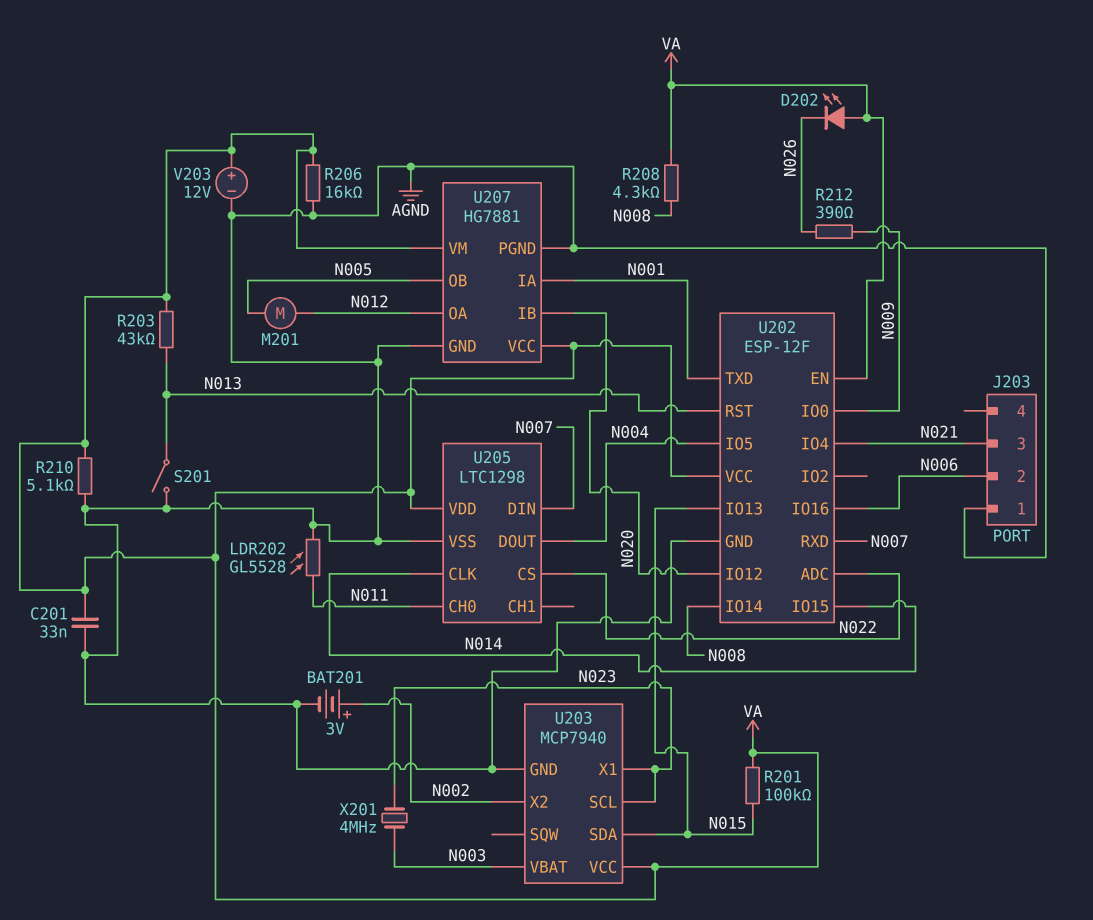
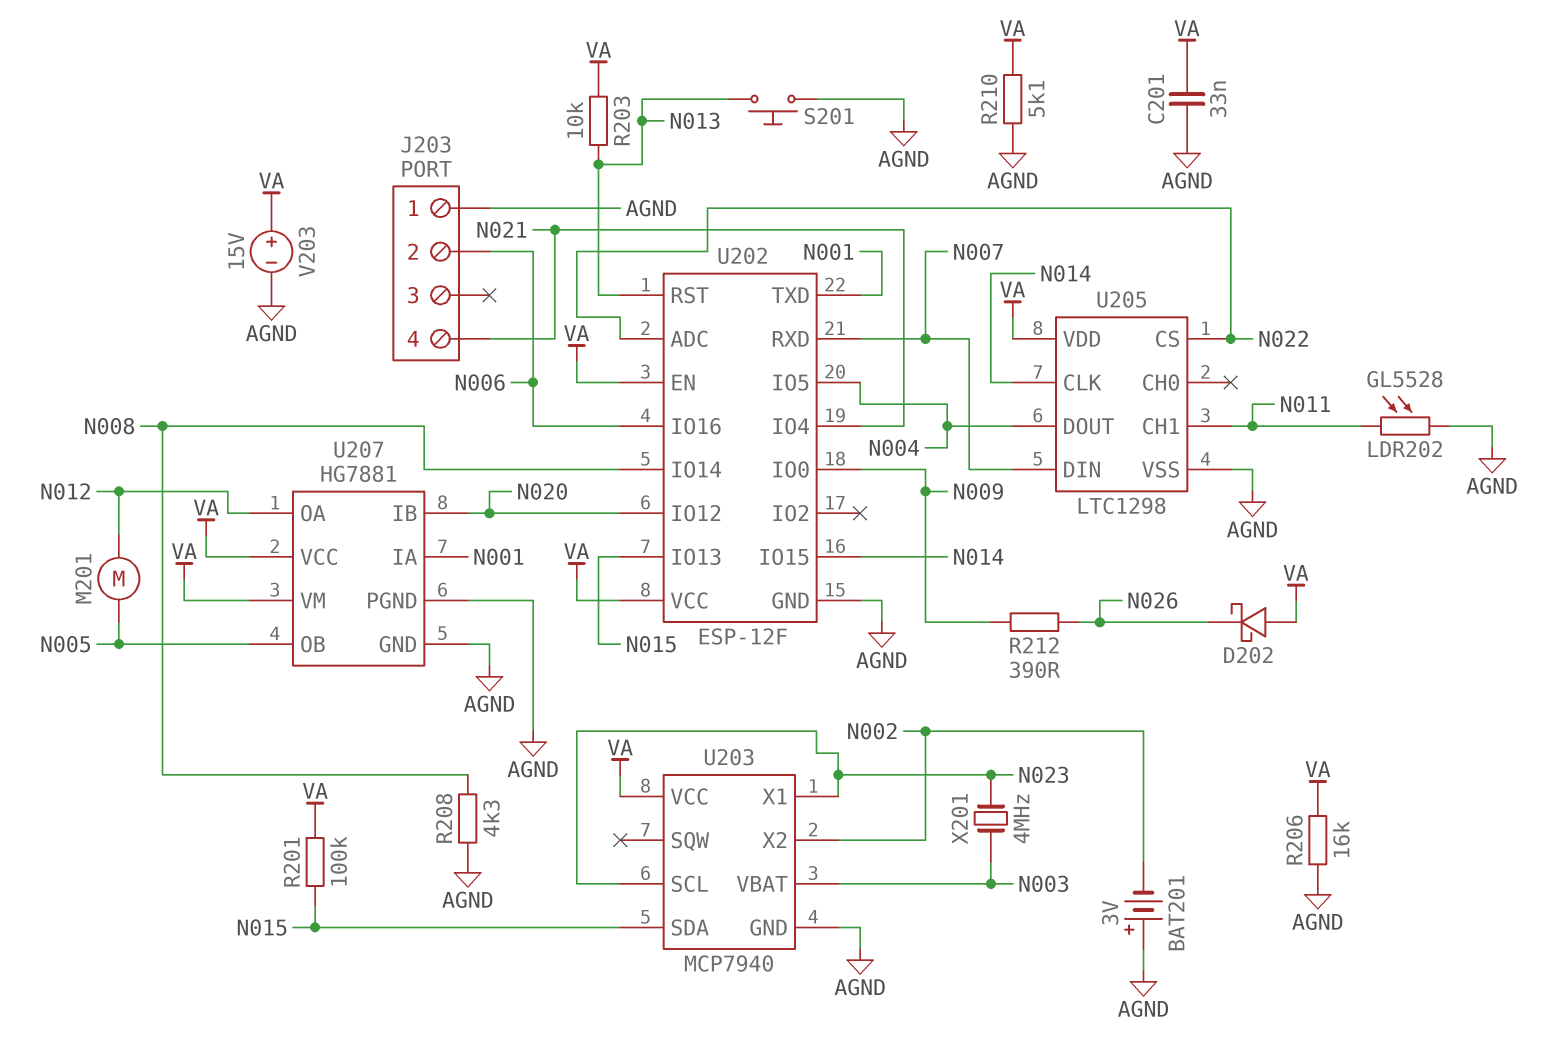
BAT201: 3V (plus N002, minus AGND) -> 3V (plus AGND, minus N002)
D202: LED (A VA, K N026) -> schottky (A VA, K N026)
J203 pin 3: N021 -> none
J203 pin 4: none -> N021
R203: 43k (N013, VA) -> 10k (N013, VA)
R208: 4.3k (N008, VA) -> 4.3k (AGND, N008)
S201: switch (AGND, N013) -> button (AGND, N013)
U205 pin CH0: N011 -> none
U205 pin CH1: none -> N011
V203: 12V (plus VA, minus AGND) -> 15V (plus VA, minus AGND)

